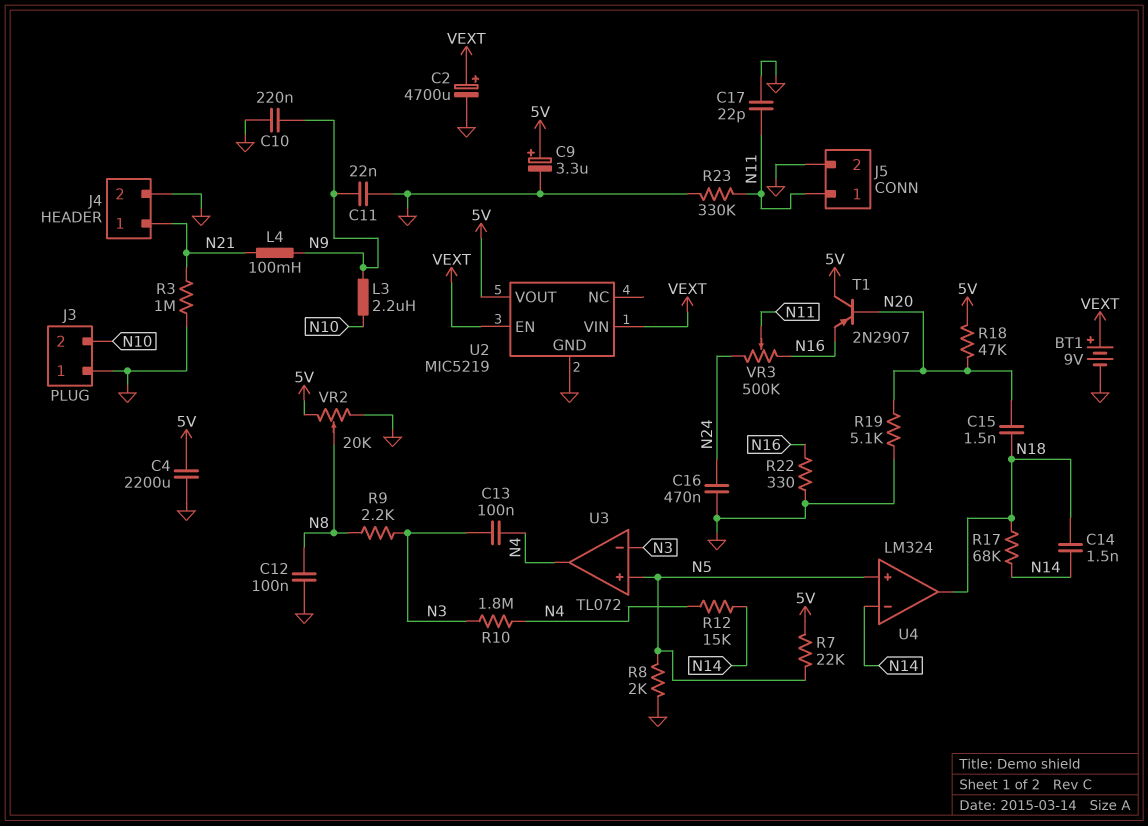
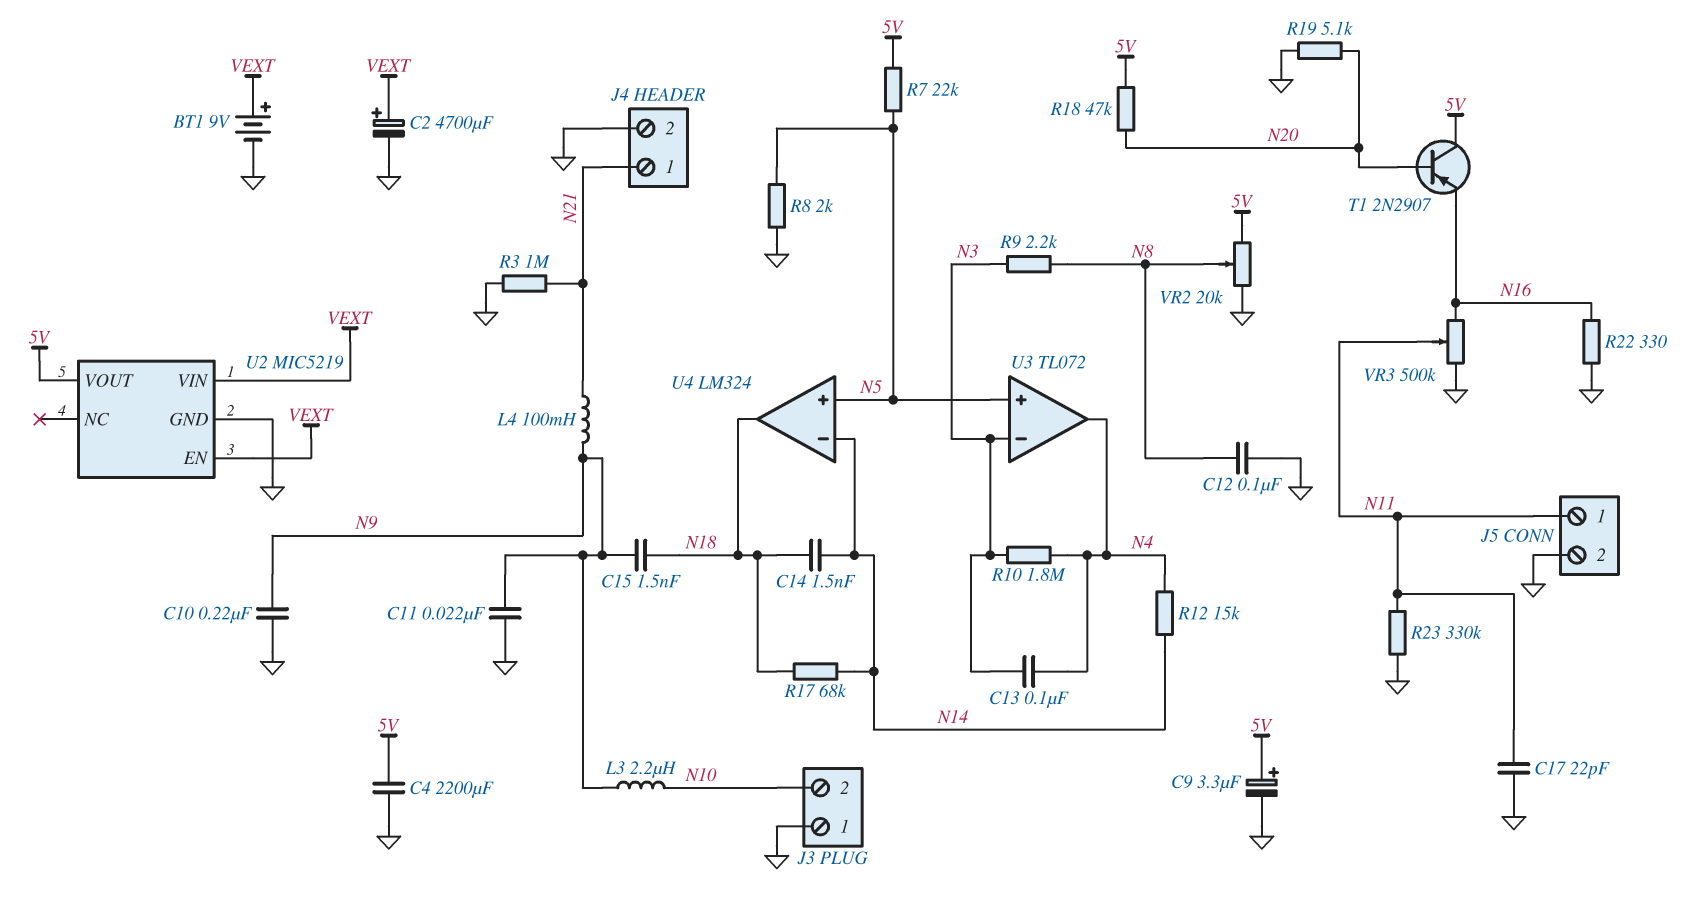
C15: 1.5nF (N18, N20) -> 1.5nF (N9, N18)
C16: 470nF (GND, N24) -> none
VR3: 500k (N16, N24, wiper N11) -> 500k (GND, N16, wiper N11)

